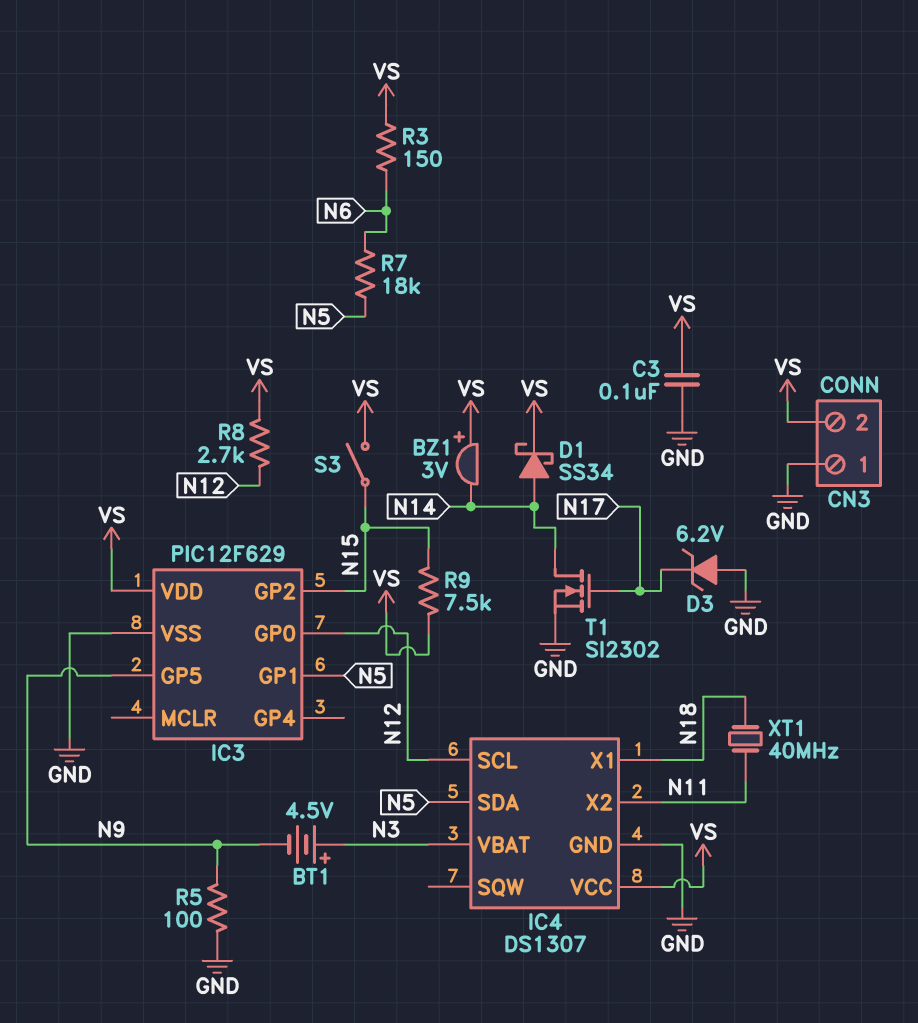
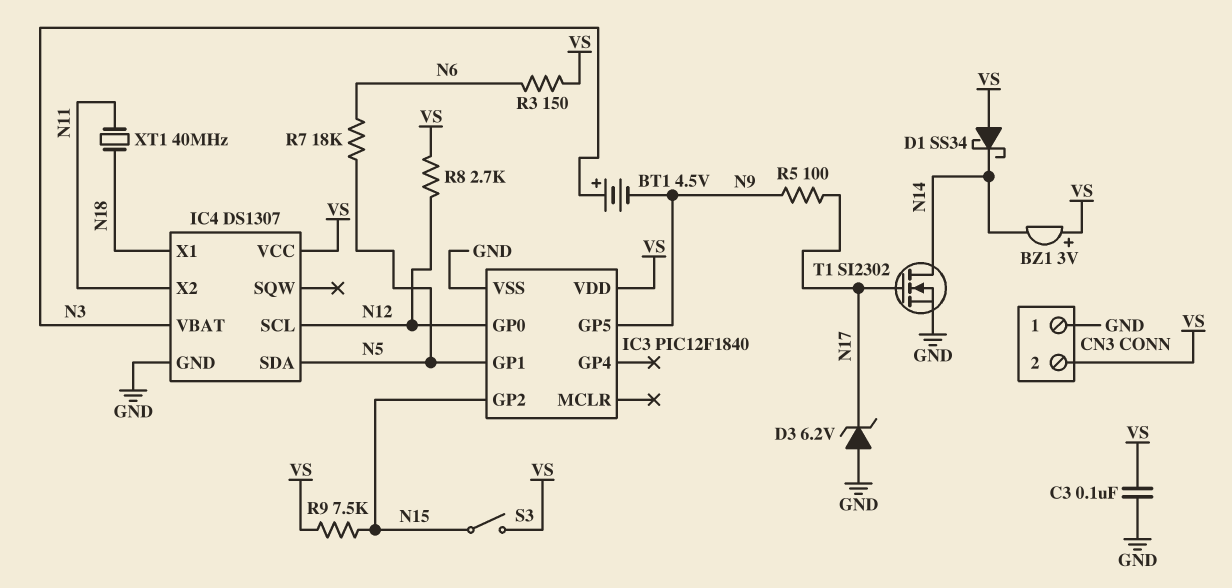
D1: schottky SS34 (A N14, K VS) -> schottky SS34 (A VS, K N14)
IC3: PIC12F629 -> PIC12F1840
R5: 100 (GND, N9) -> 100 (N9, N17)

